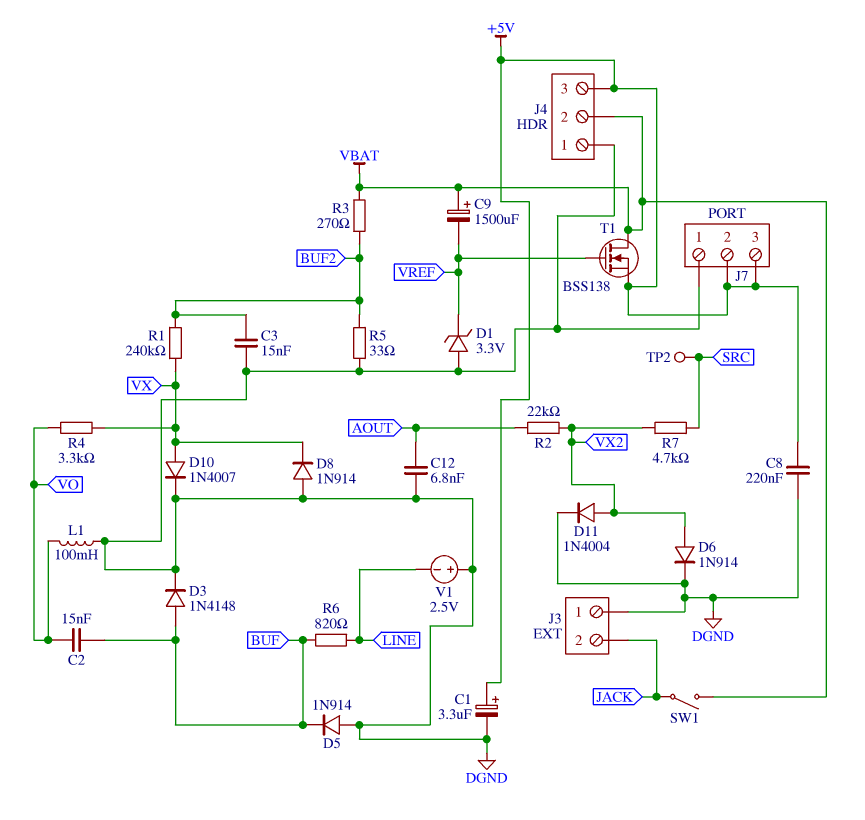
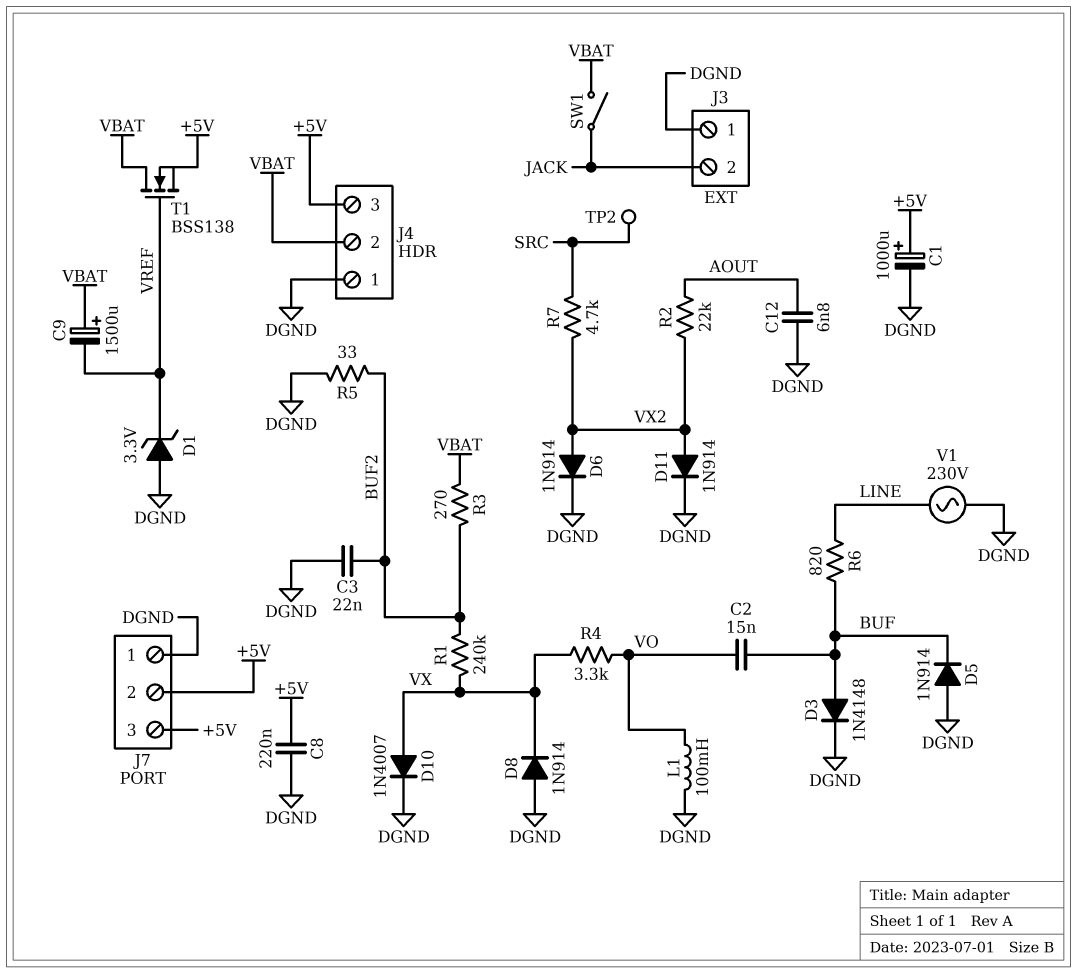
C1: 3.3uF (plus +5V, minus DGND) -> 1000uF (plus +5V, minus DGND)
C3: 15nF (BUF2, DGND) -> 22nF (BUF2, DGND)
D11: diode 1N4004 (A VX2, K DGND) -> diode 1N914 (A VX2, K DGND)
V1: 2.5V (plus DGND, minus LINE) -> AC 230V (DGND, LINE)

